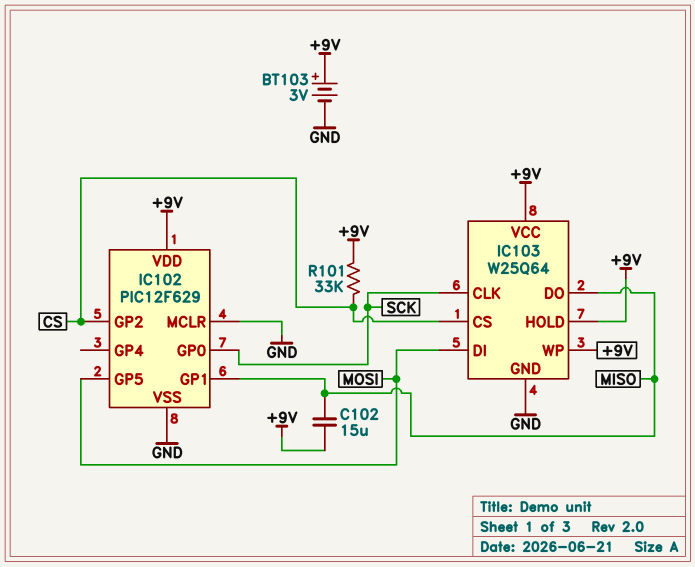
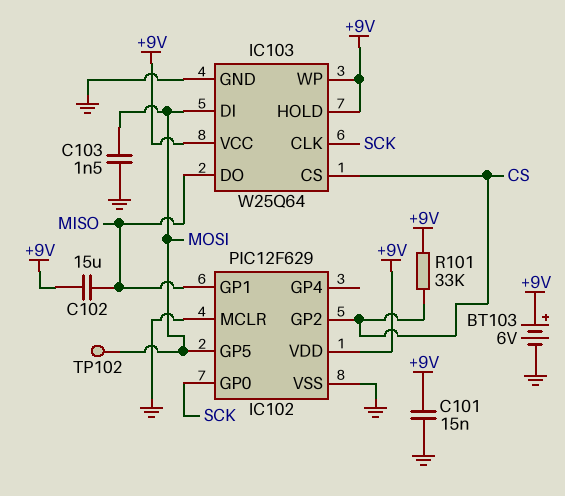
BT103: 3V (plus +9V, minus GND) -> 6V (plus +9V, minus GND)
C101: none -> 15nF (+9V, GND)
C103: none -> 1.5nF (GND, MOSI)
TP102: none -> test point (MOSI)

